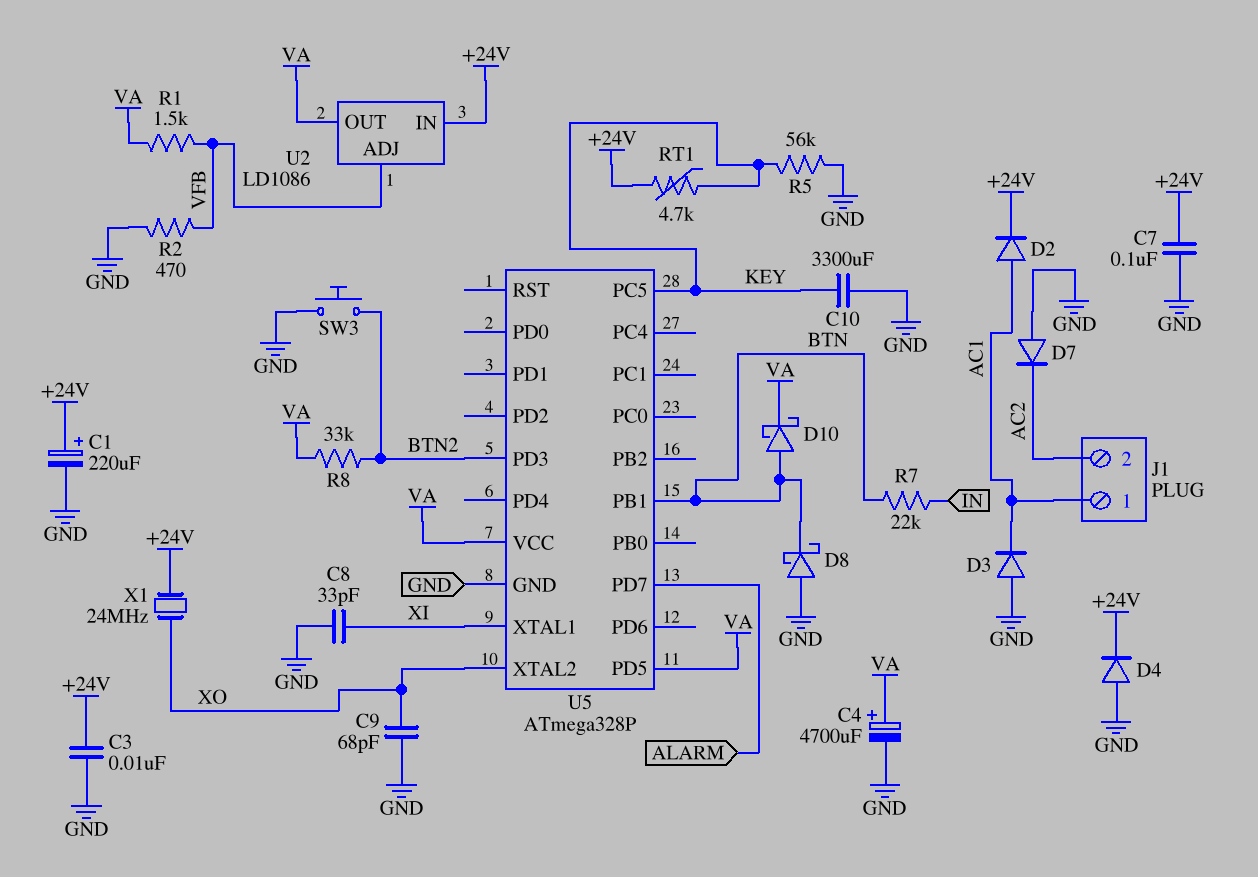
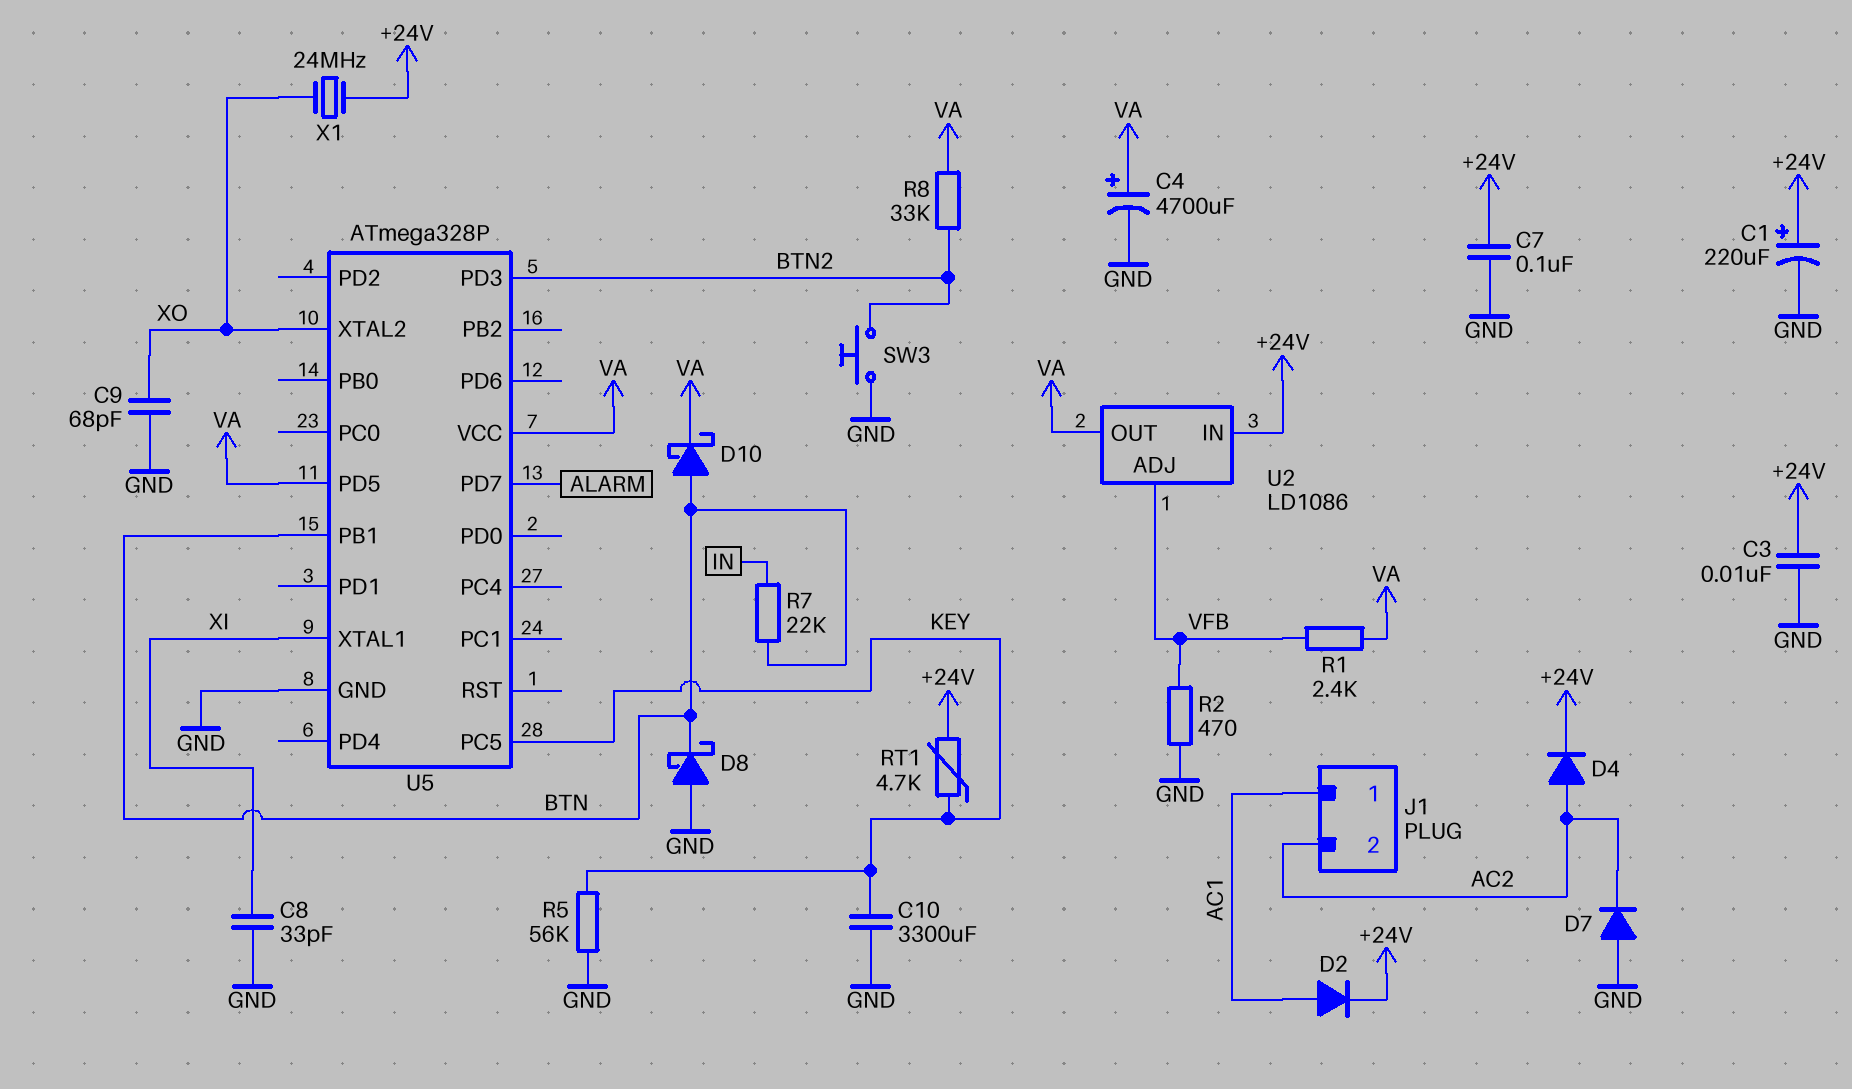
D3: diode (A GND, K AC1) -> none
D4: diode (A GND, K +24V) -> diode (A AC2, K +24V)
R1: 1.5k (VA, VFB) -> 2.4k (VA, VFB)

